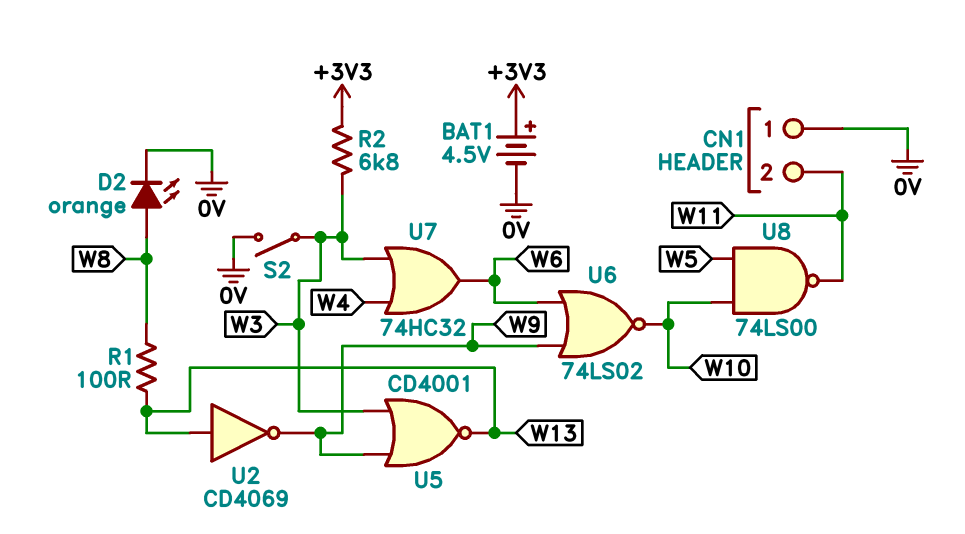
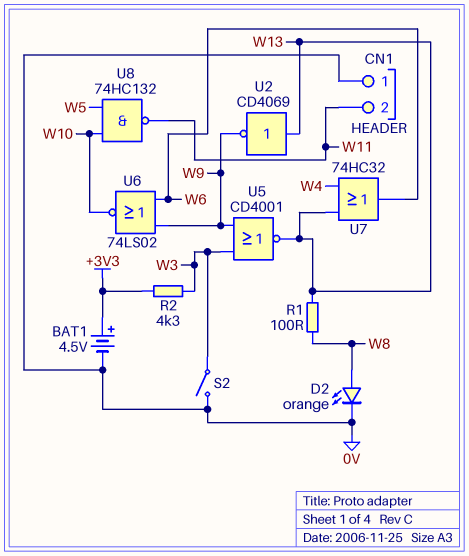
R2: 6.8k (+3V3, W3) -> 4.3k (+3V3, W3)
U7: OR 74HC32 (in W3, in W4, out W6) -> OR 74HC32 (in W4, in W13, out W6)
U8: NAND 74LS00 (in W5, in W10, out W11) -> NAND 74HC132 (in W5, in W10, out W11)

